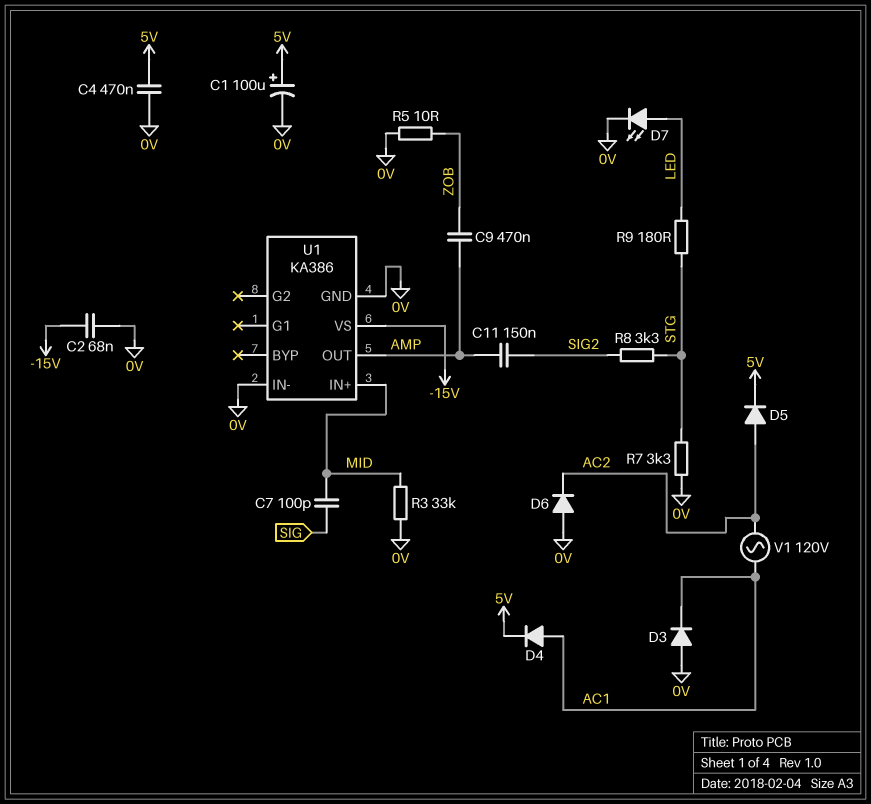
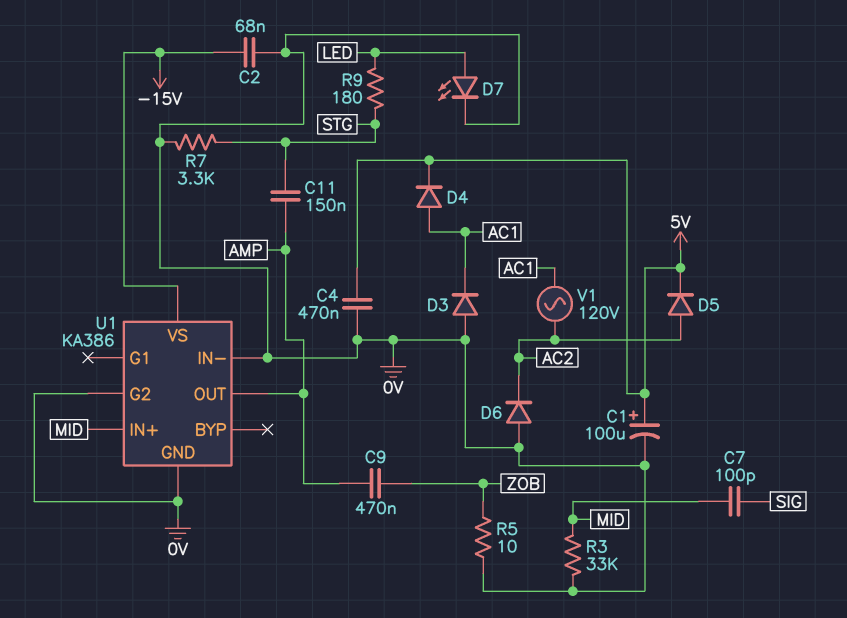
C11: 150nF (AMP, SIG2) -> 150nF (AMP, STG)
R8: 3.3k (SIG2, STG) -> none
U1 pin G2: none -> 0V

